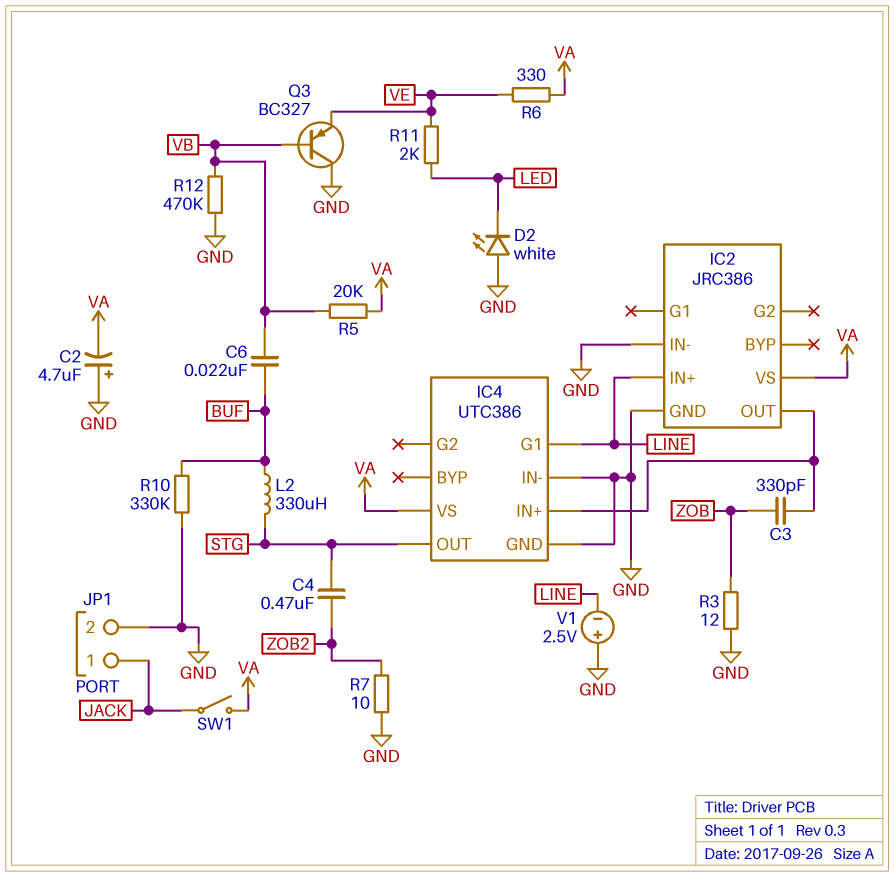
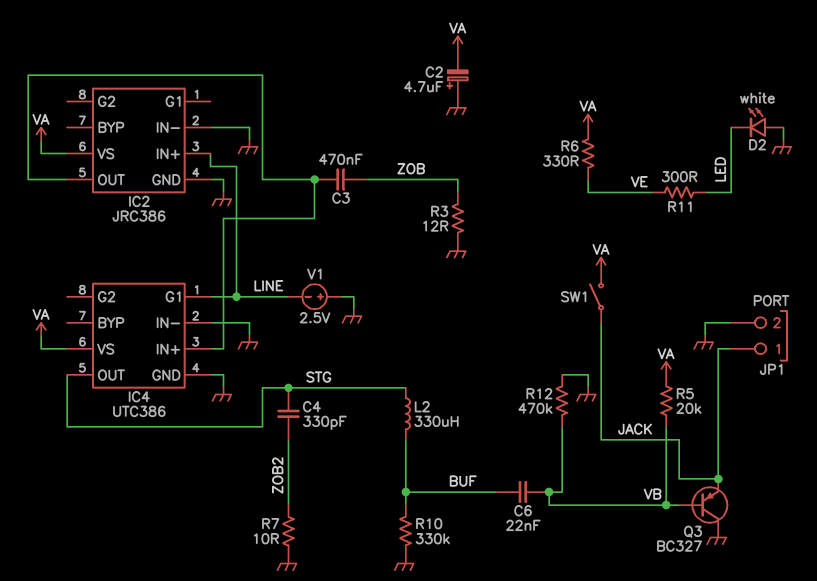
C3: 330pF (IC2/OUT, ZOB) -> 470nF (IC2/OUT, ZOB)
C4: 470nF (STG, ZOB2) -> 330pF (STG, ZOB2)
Q3: PNP BC327 (B VB, C GND, E VE) -> PNP BC327 (B VB, C GND, E JACK)
R11: 2k (LED, VE) -> 300 (LED, VE)

